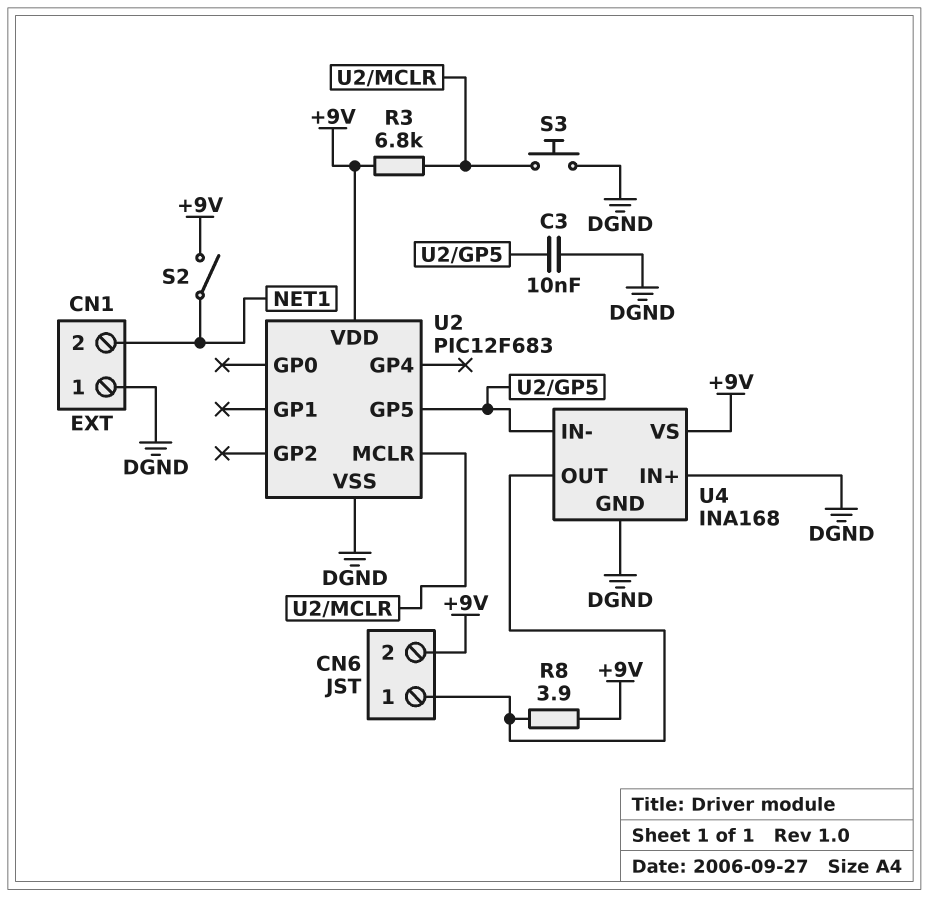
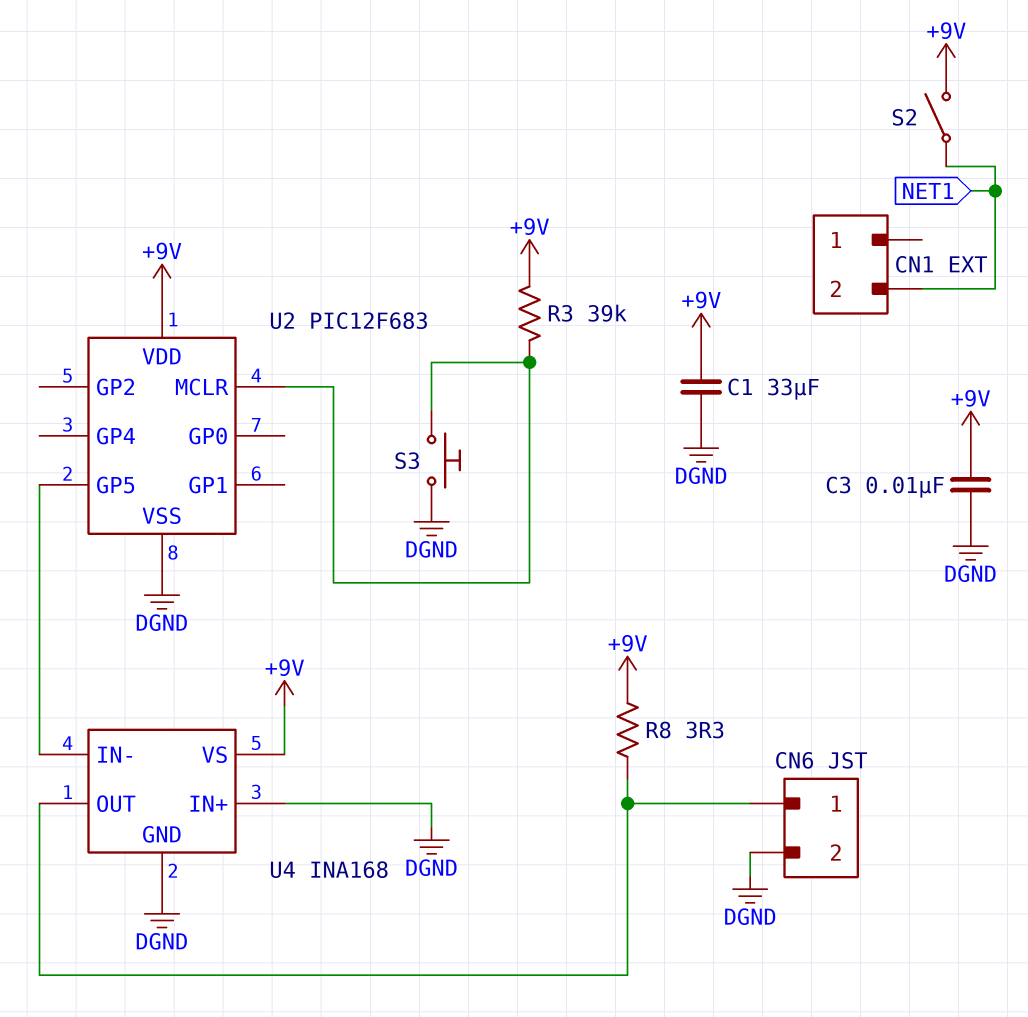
C1: none -> 33uF (+9V, DGND)
C3: 10nF (DGND, U2/GP5) -> 10nF (+9V, DGND)
CN1 pin 1: DGND -> none
CN6 pin 2: +9V -> DGND
R3: 6.8k (+9V, U2/MCLR) -> 39k (+9V, U2/MCLR)
R8: 3.9 (+9V, CN6/1) -> 3.3 (+9V, CN6/1)

